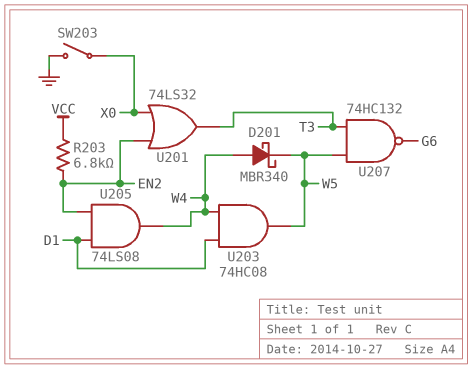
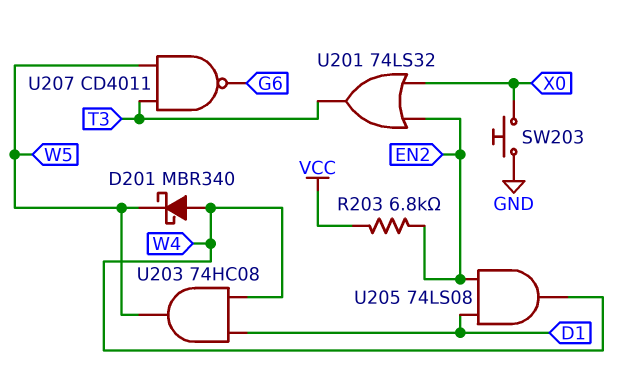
SW203: switch (GND, X0) -> button (GND, X0)
U207: NAND 74HC132 (in T3, in W5, out G6) -> NAND CD4011 (in T3, in W5, out G6)

